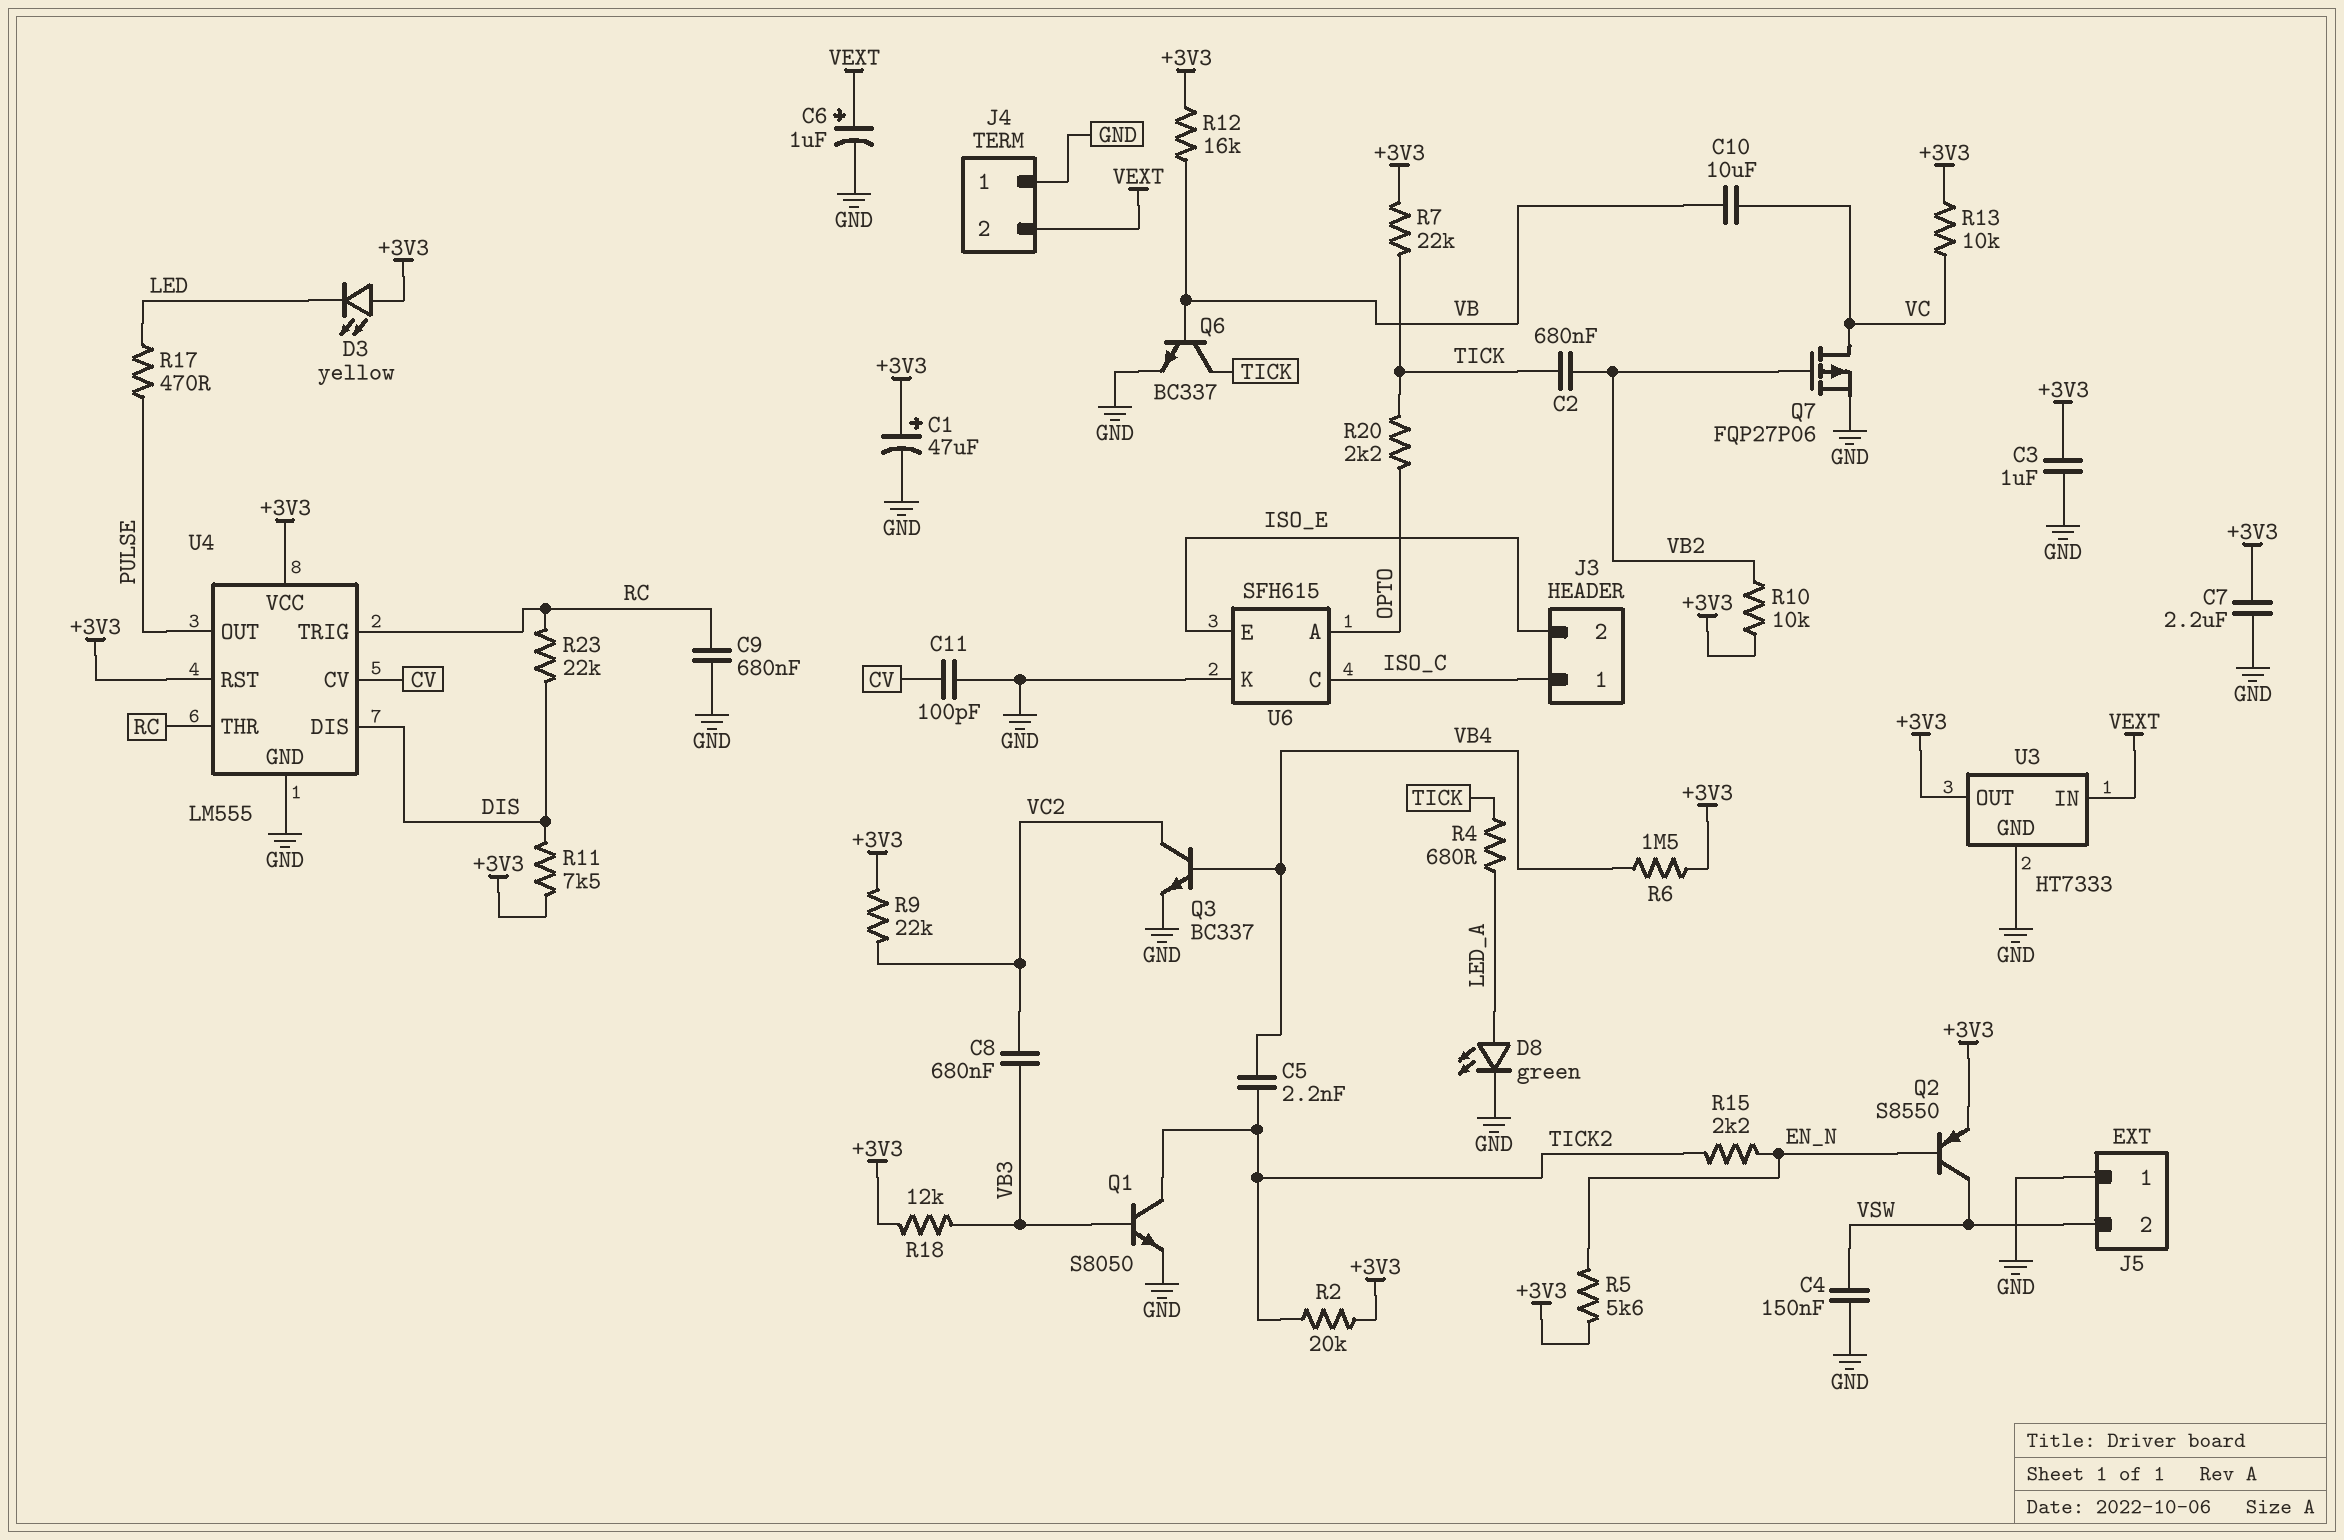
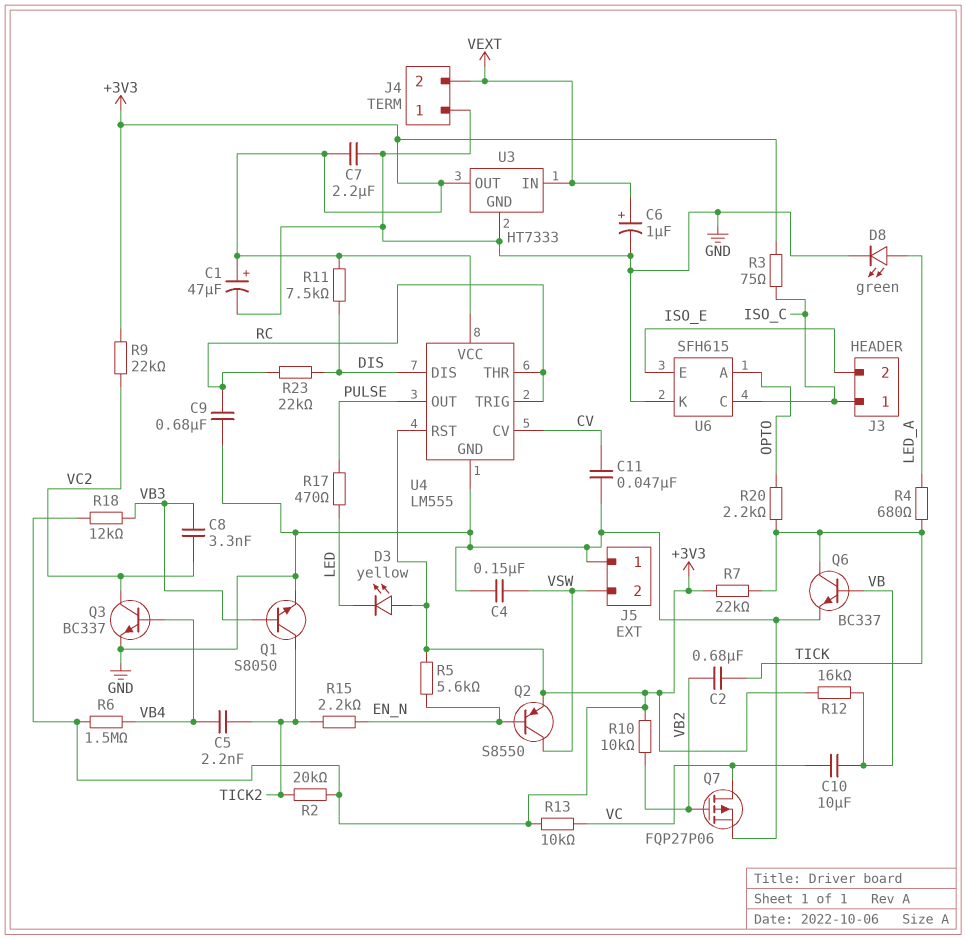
C3: 1uF (+3V3, GND) -> none
C8: 680nF (VB3, VC2) -> 3.3nF (VB3, VC2)
C11: 100pF (CV, GND) -> 47nF (CV, GND)
R3: none -> 75 (+3V3, ISO_C)

